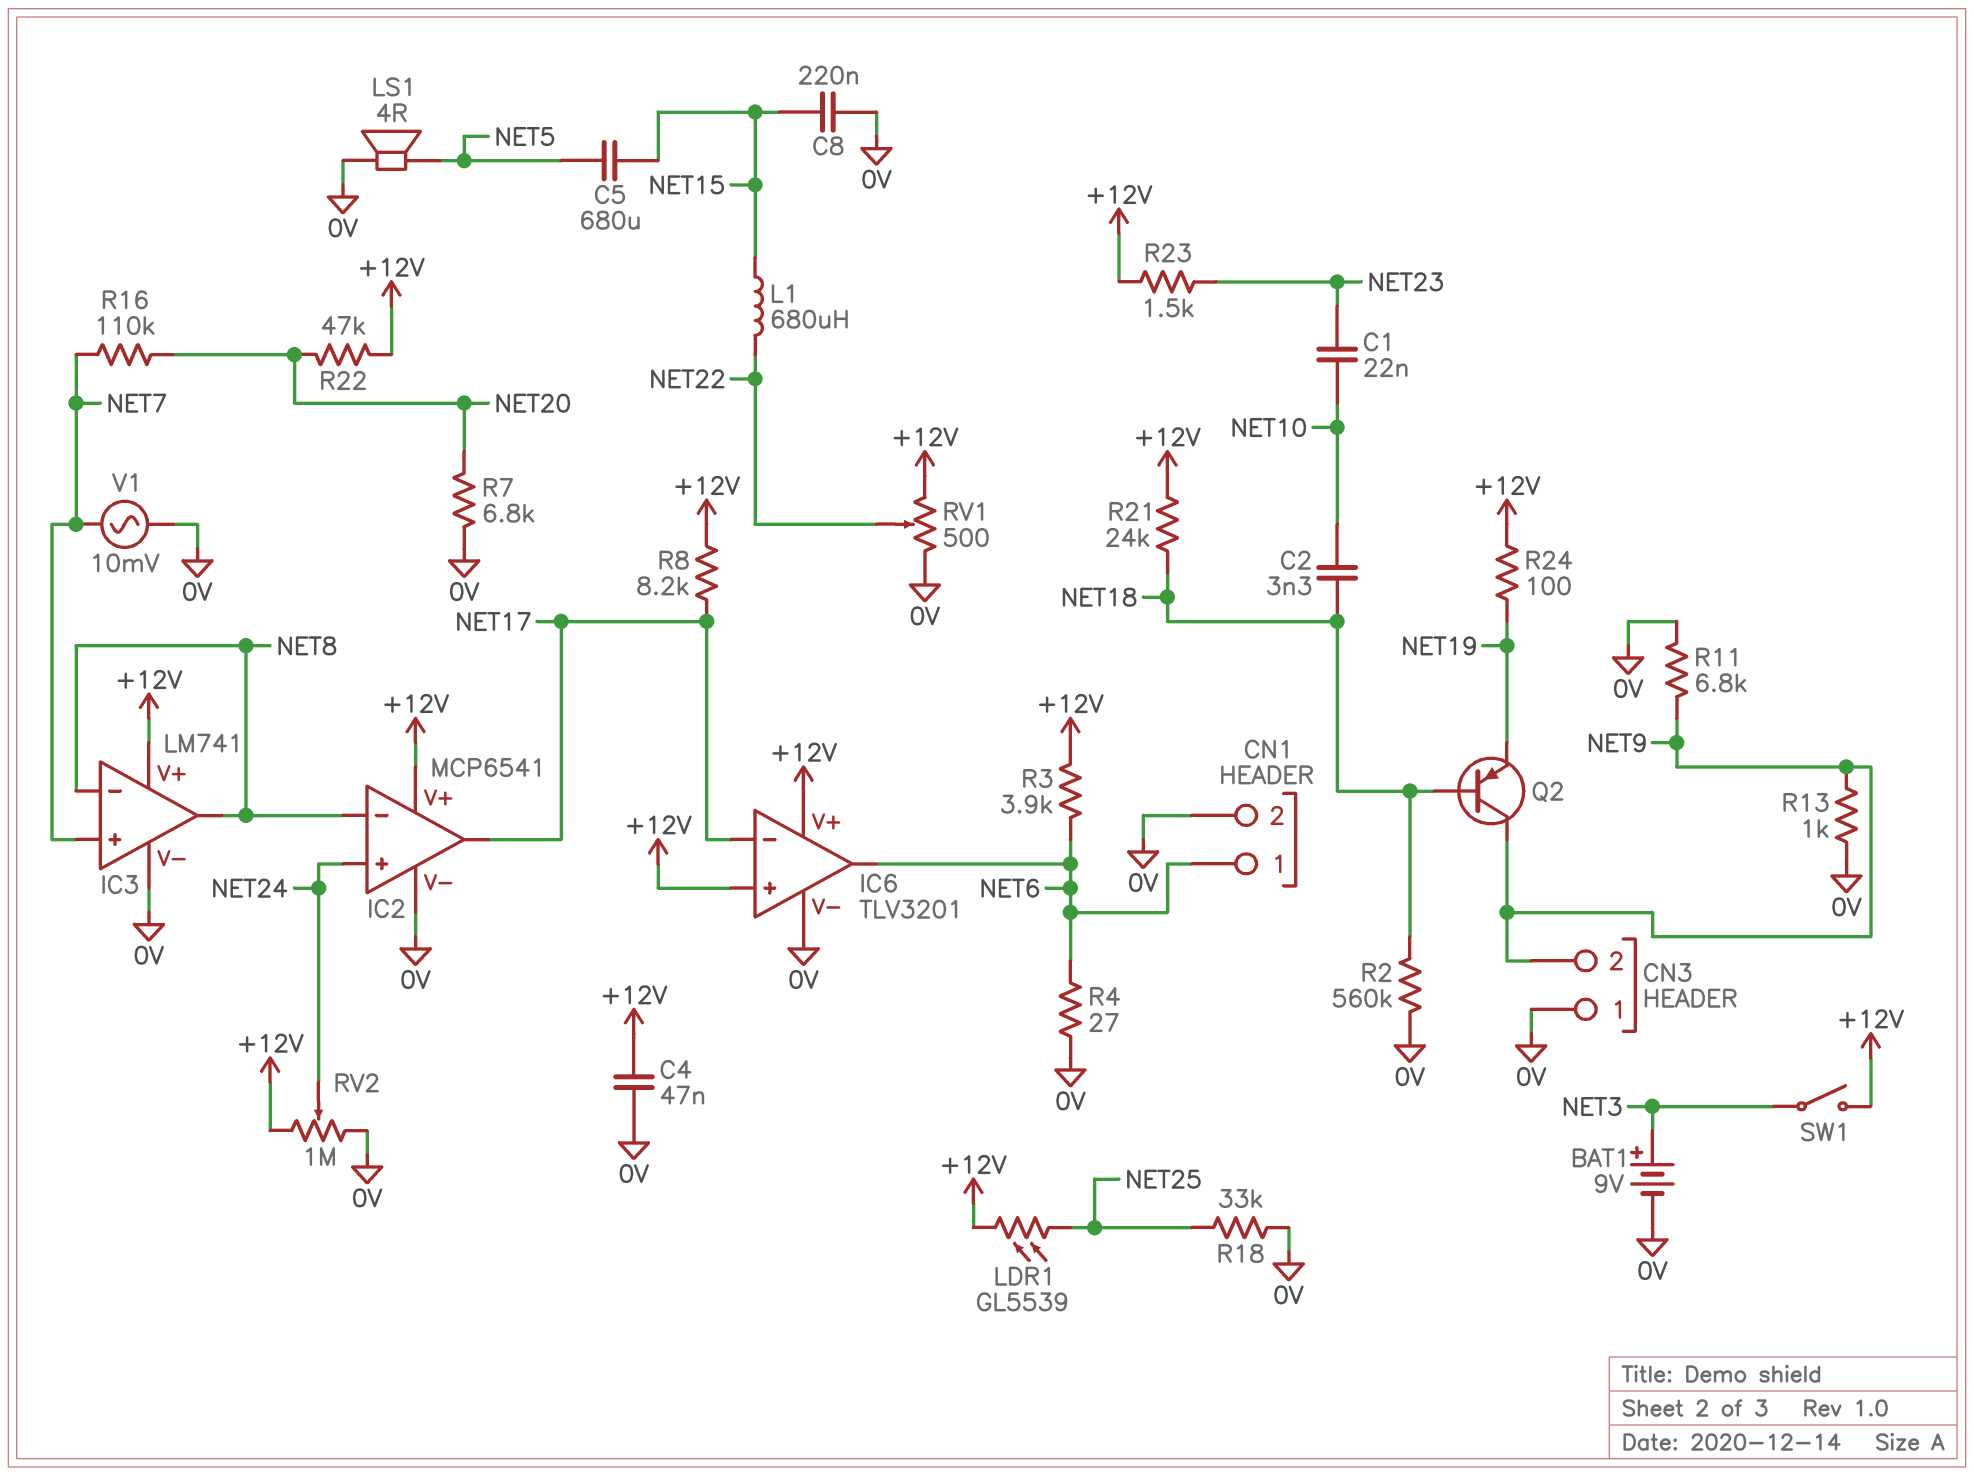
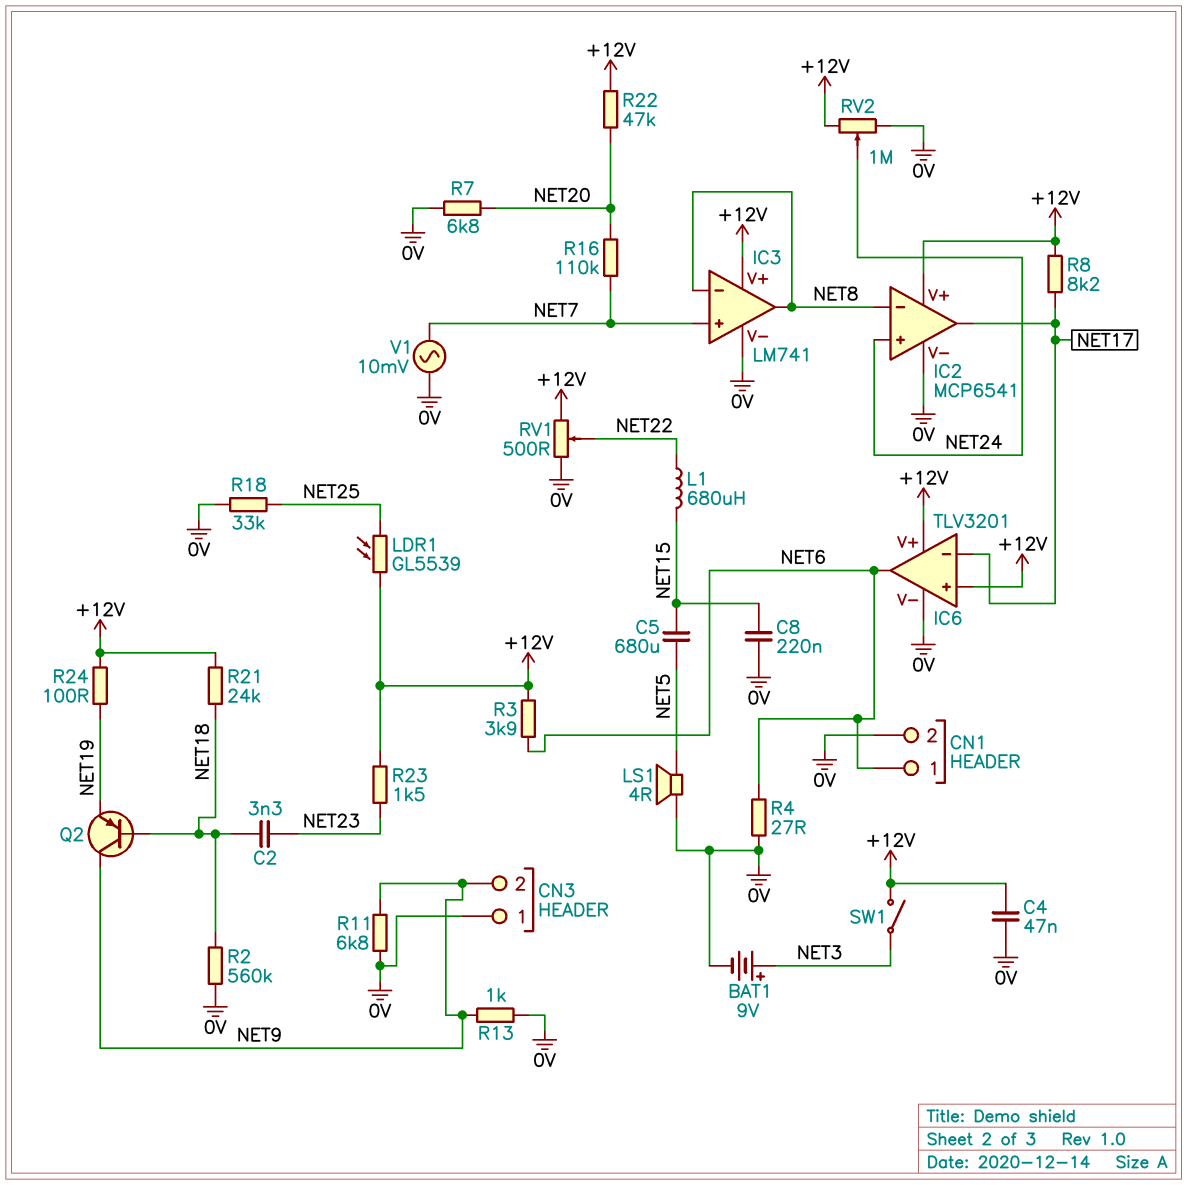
C1: 22nF (NET10, NET23) -> none
C2: 3.3nF (NET10, NET18) -> 3.3nF (NET18, NET23)

